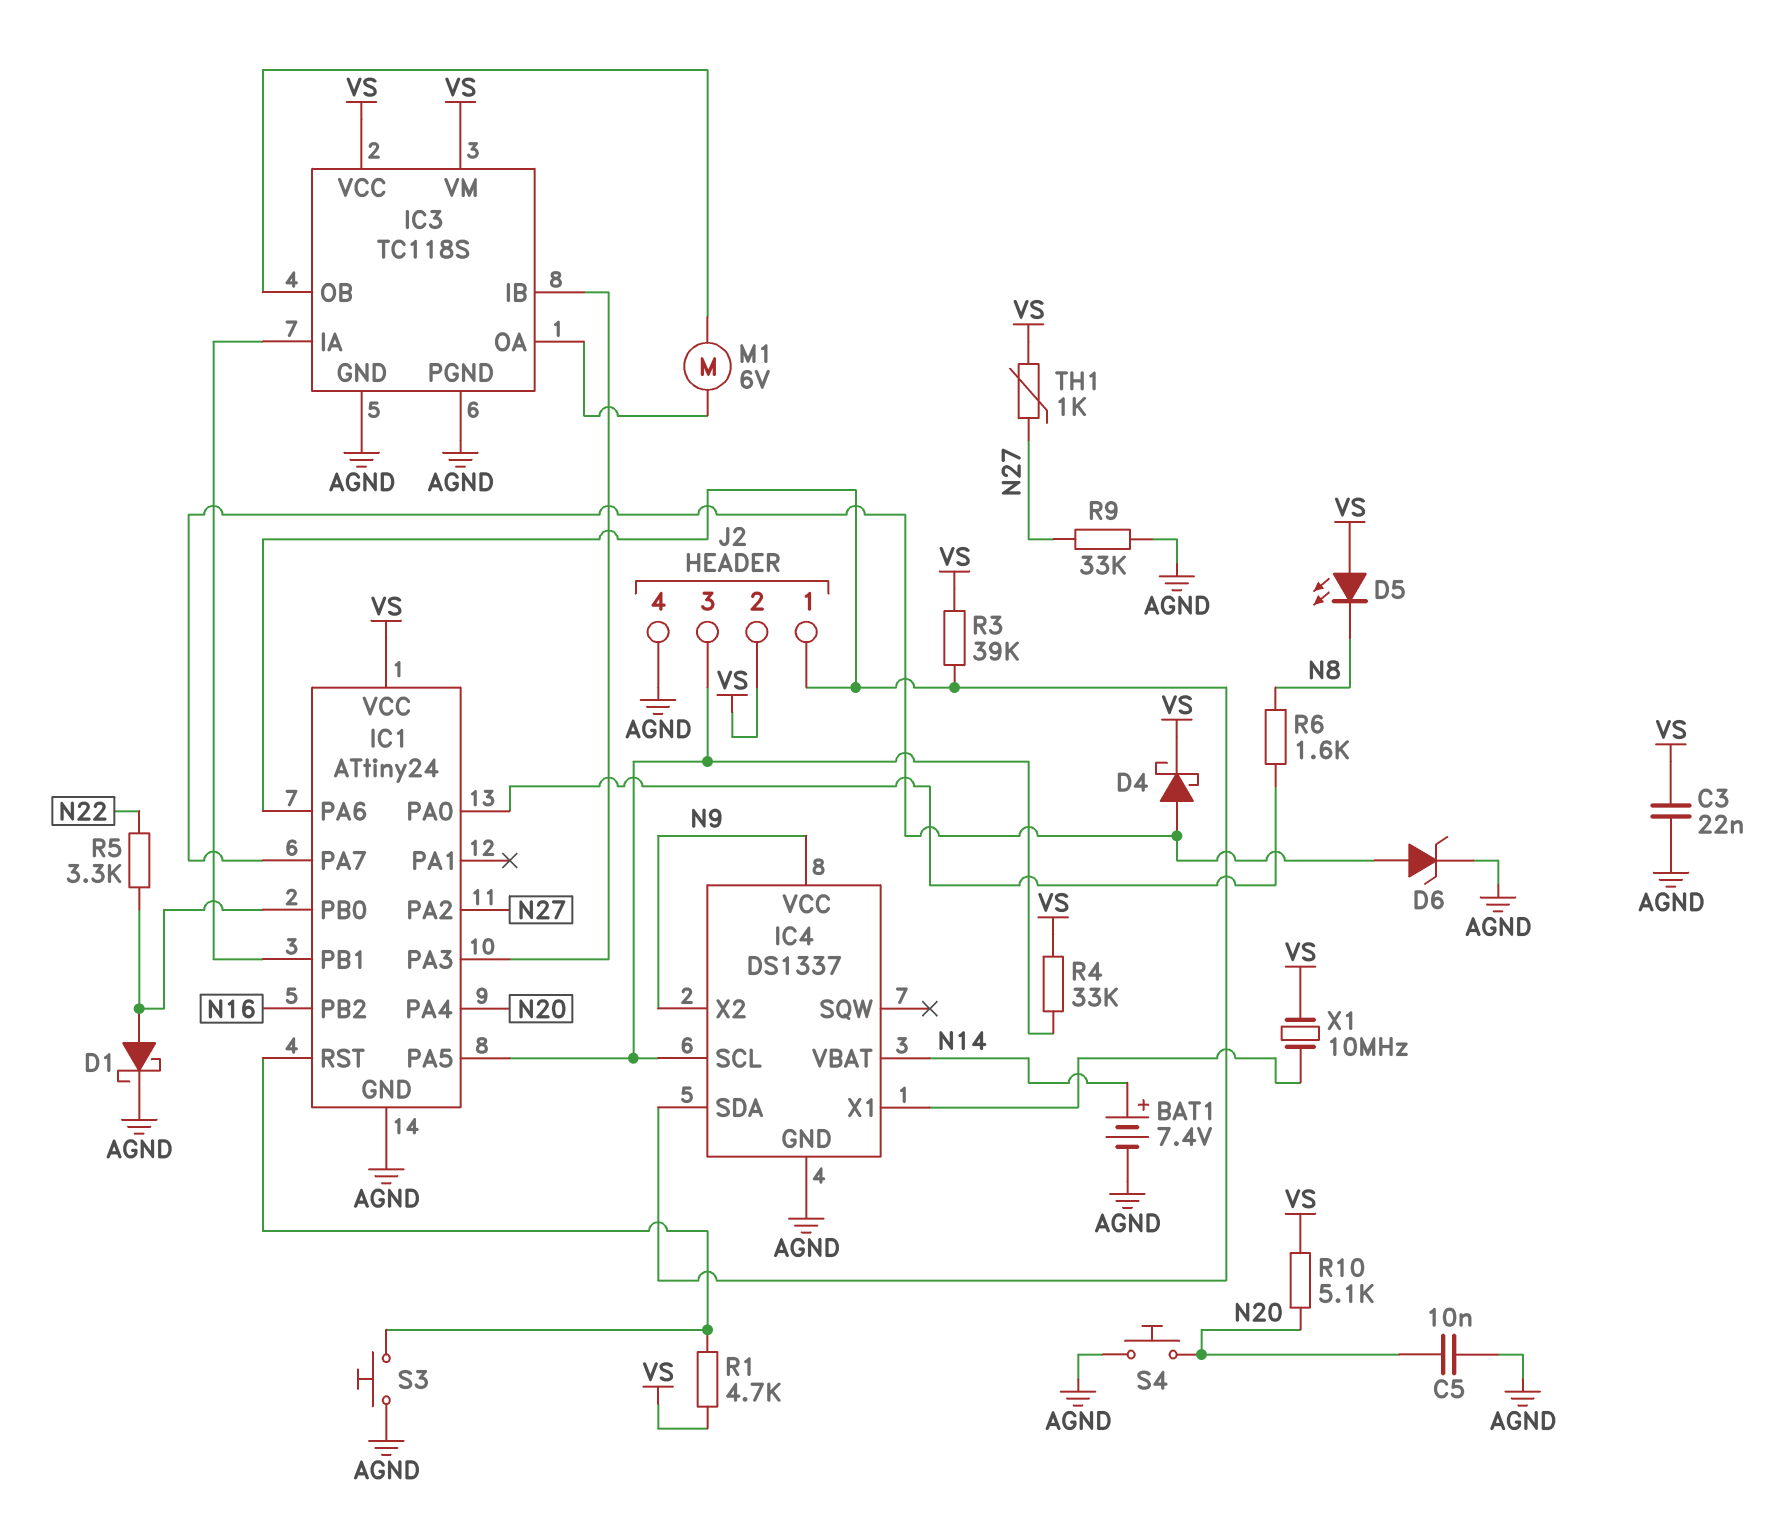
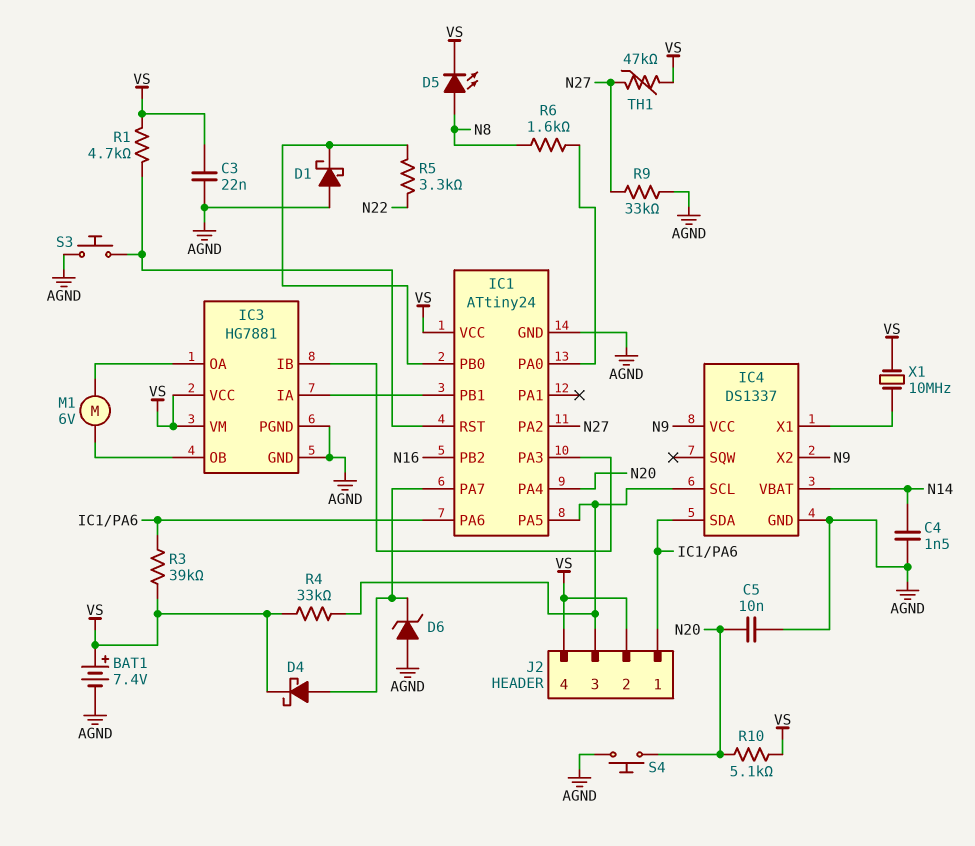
BAT1: 7.4V (plus N14, minus AGND) -> 7.4V (plus VS, minus AGND)
C4: none -> 1.5nF (AGND, N14)
D1: schottky (A IC1/PB0, K AGND) -> schottky (A AGND, K IC1/PB0)
D5: LED (A VS, K N8) -> LED (A N8, K VS)
D6: zener (A IC1/PA7, K AGND) -> zener (A AGND, K IC1/PA7)
IC3: TC118S -> HG7881
J2 pin 4: AGND -> VS
TH1: 1k (N27, VS) -> 47k (N27, VS)

